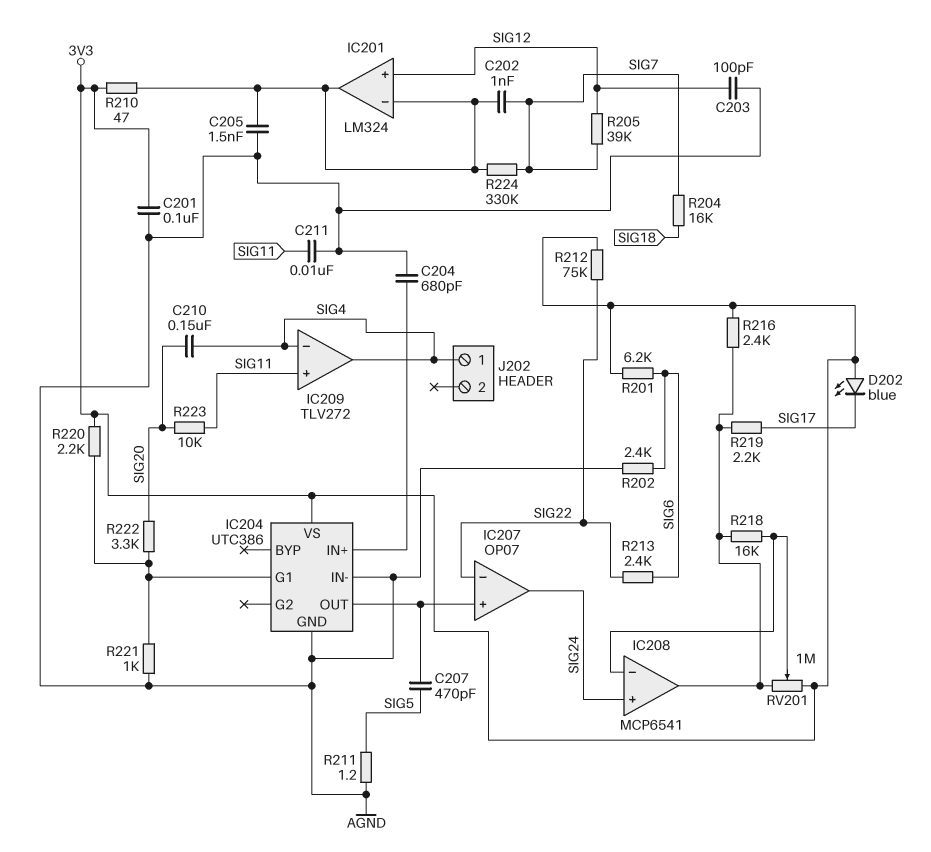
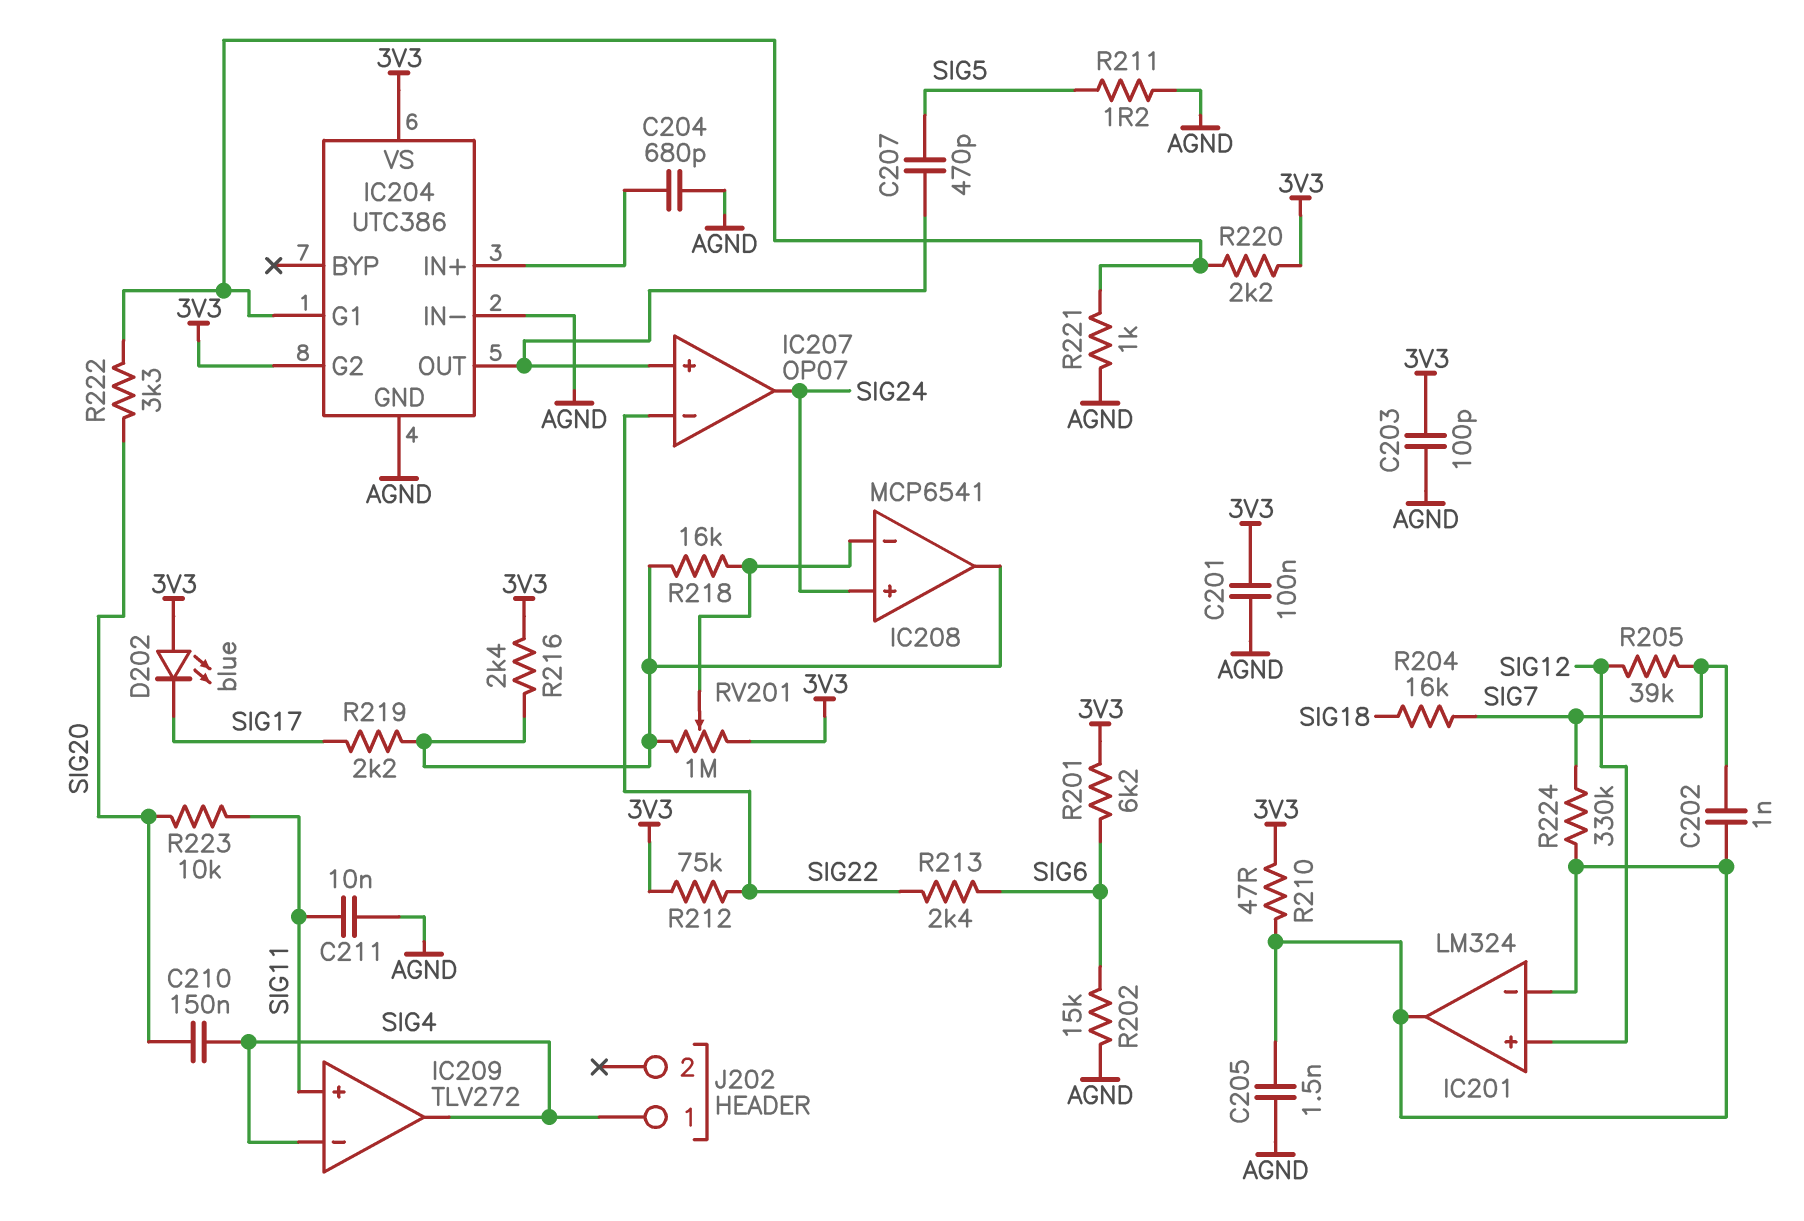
C203: 100pF (AGND, SIG12) -> 100pF (3V3, AGND)
IC204 pin G2: none -> 3V3
R202: 2.4k (AGND, SIG6) -> 15k (AGND, SIG6)

